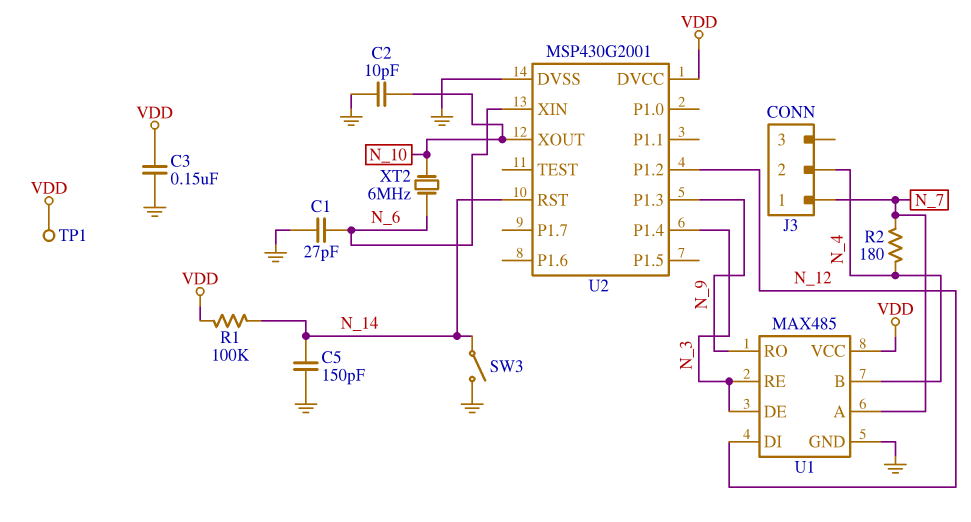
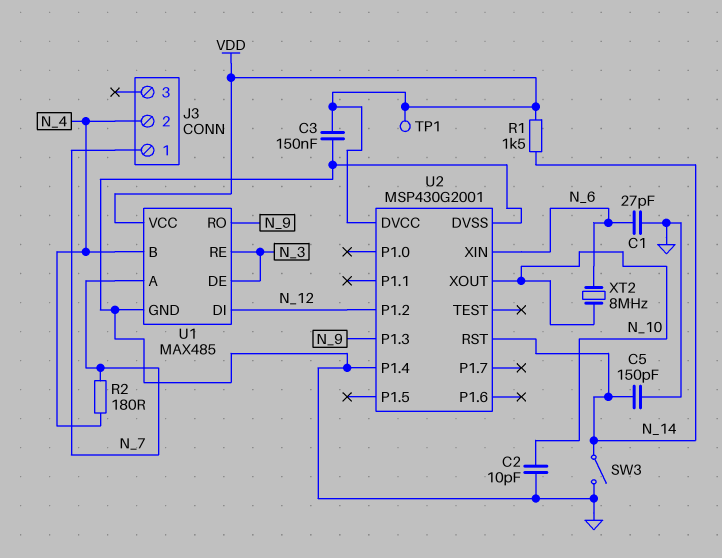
R1: 100k (N_14, VDD) -> 1.5k (N_14, VDD)
U2 pin P1.4: N_3 -> GND
XT2: 6MHz (N_6, N_10) -> 8MHz (N_6, N_10)

